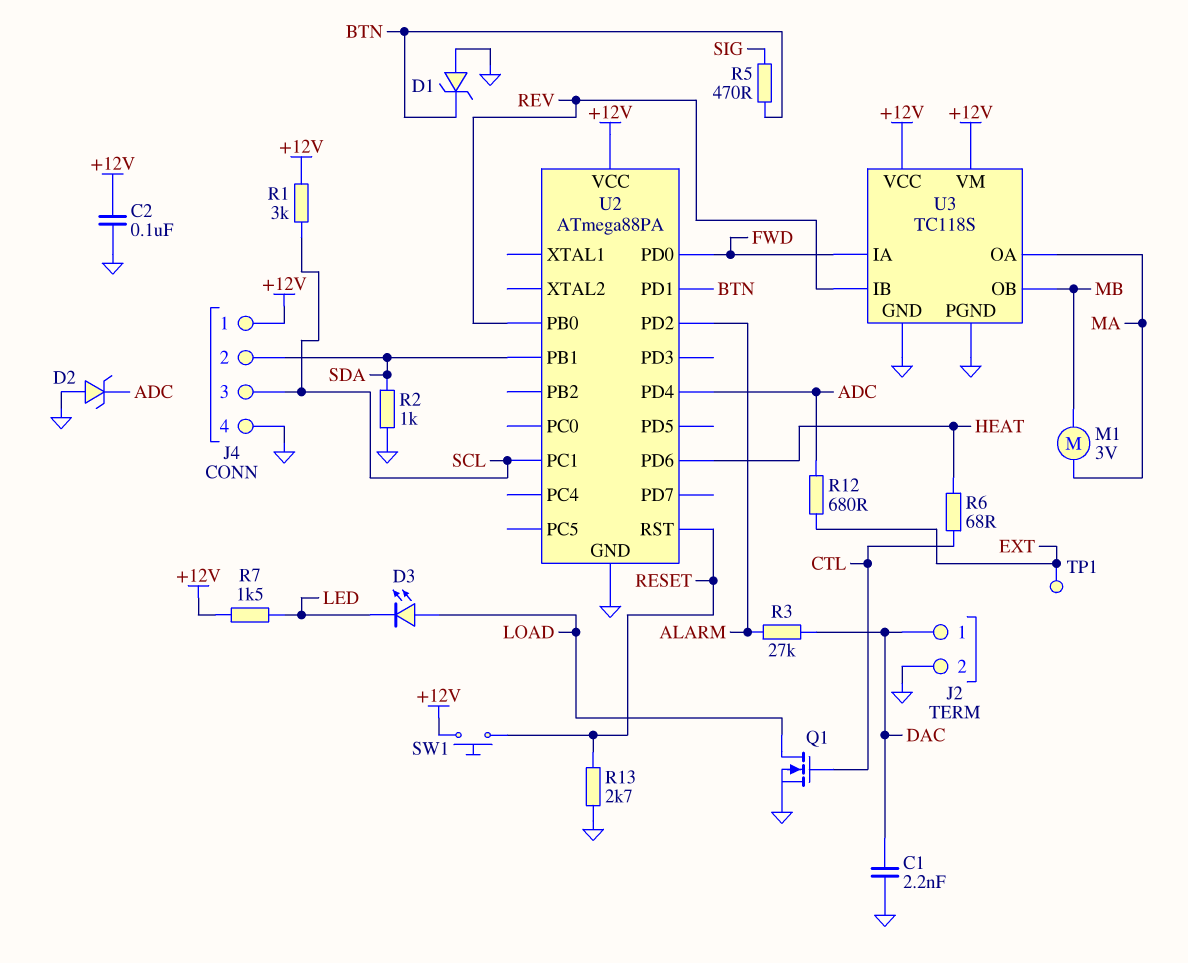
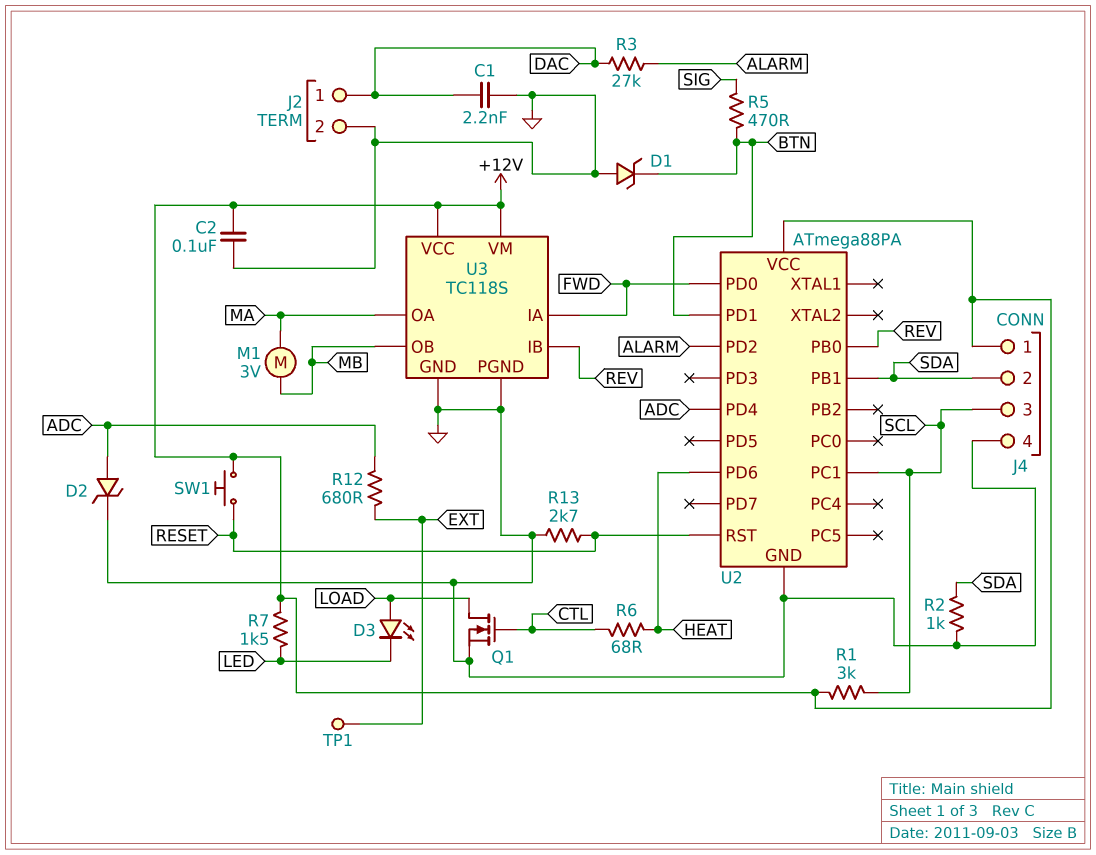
D2: zener (A GND, K ADC) -> zener (A ADC, K GND)

